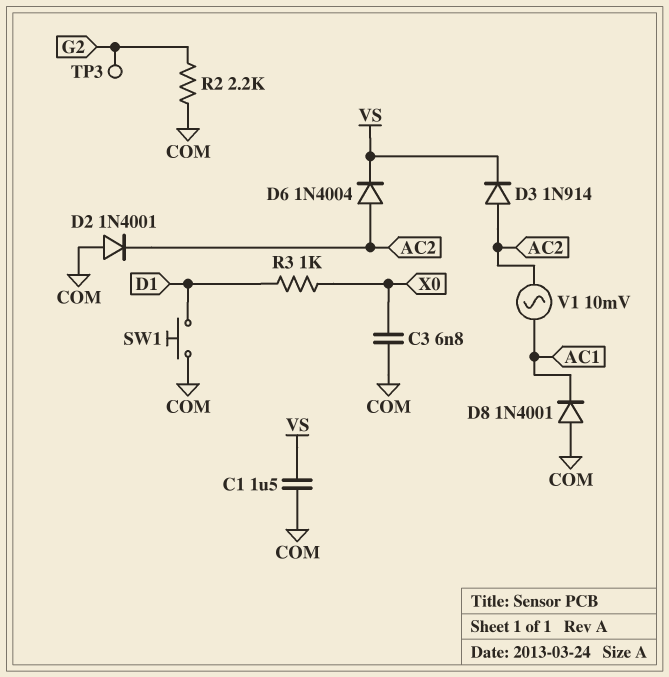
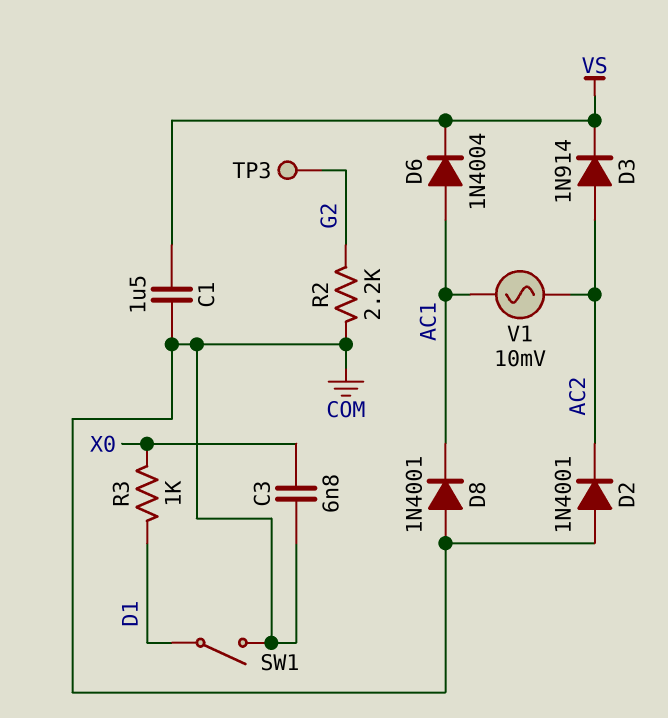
D6: diode 1N4004 (A AC2, K VS) -> diode 1N4004 (A AC1, K VS)
SW1: button (COM, D1) -> switch (COM, D1)

